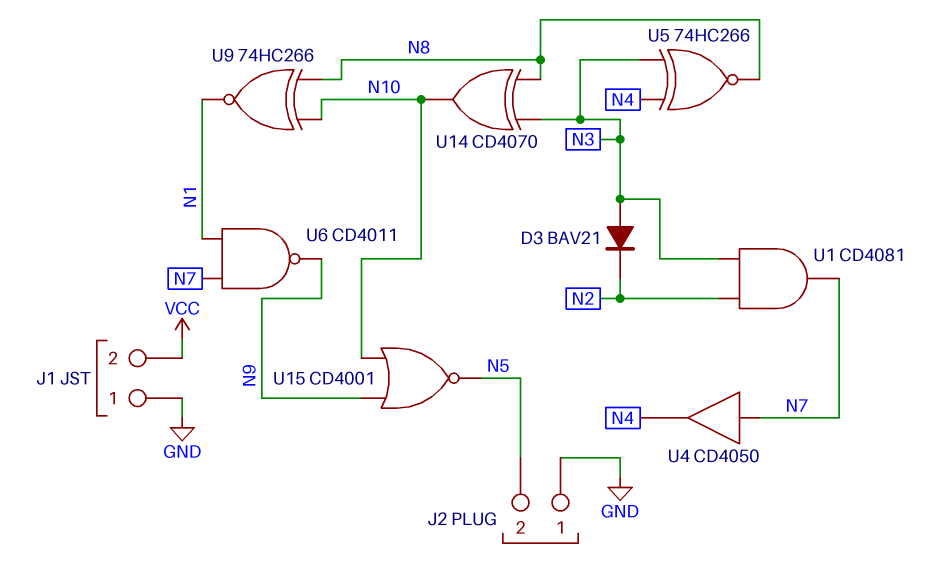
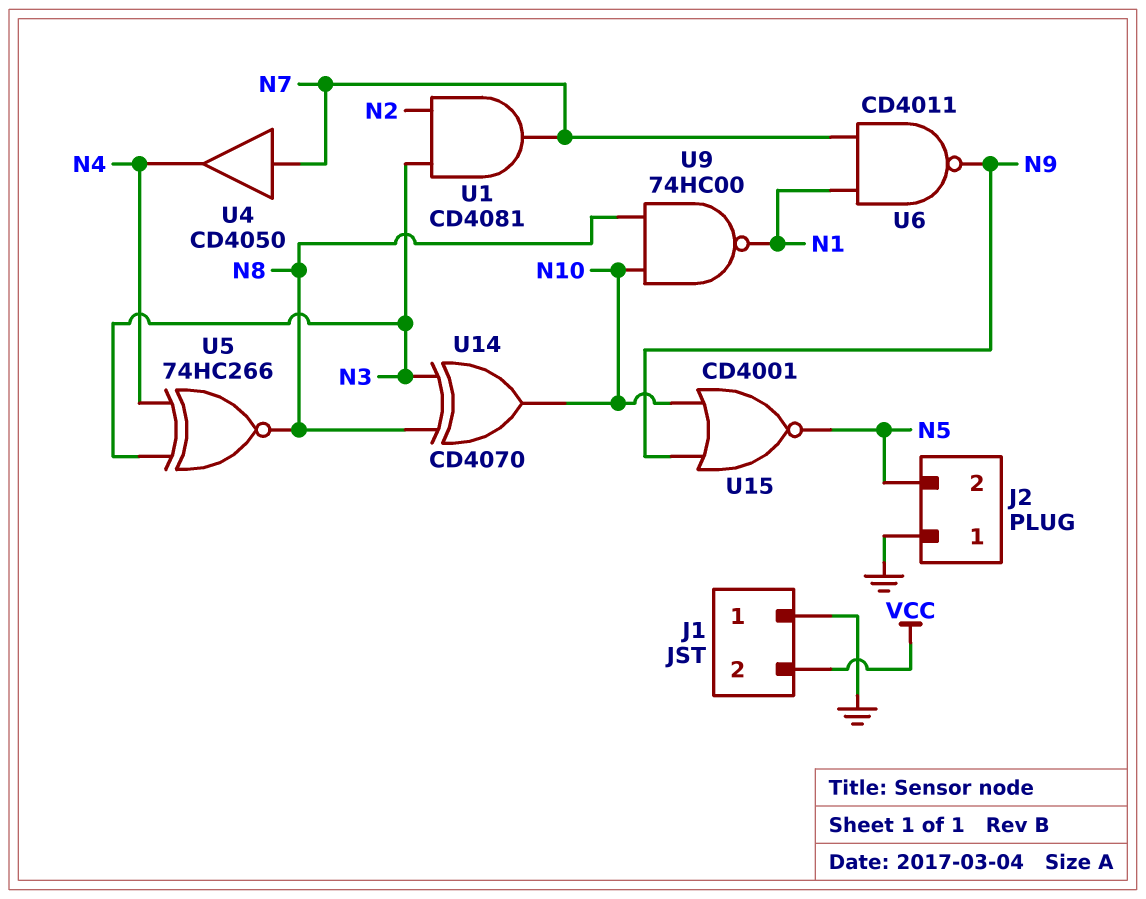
D3: diode BAV21 (A N3, K N2) -> none
U9: XNOR 74HC266 (in N8, in N10, out N1) -> NAND 74HC00 (in N8, in N10, out N1)

